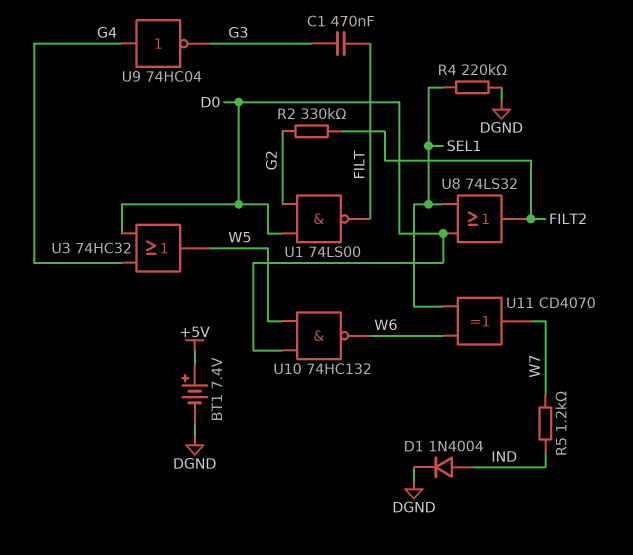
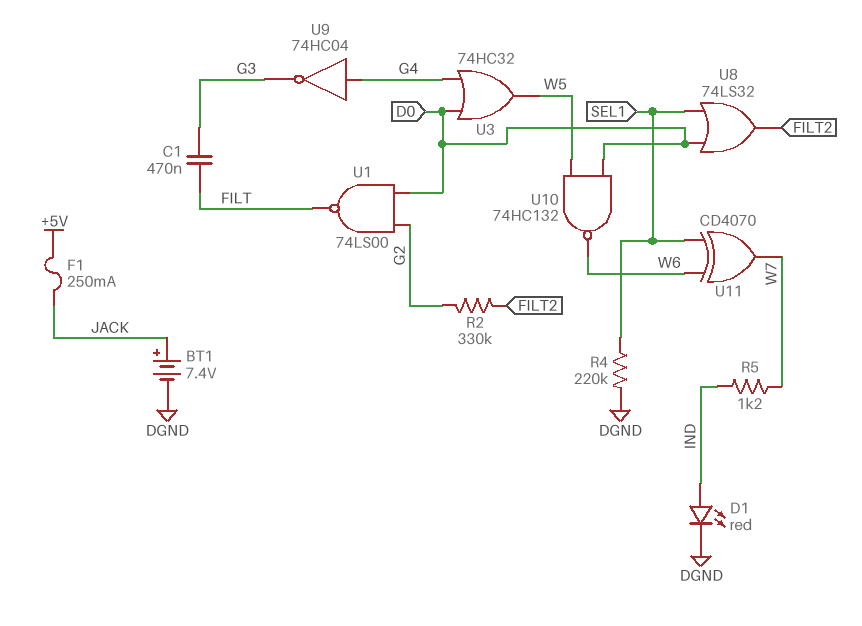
BT1: 7.4V (plus +5V, minus DGND) -> 7.4V (plus JACK, minus DGND)
D1: diode 1N4004 (A IND, K DGND) -> LED red (A IND, K DGND)
F1: none -> 250mA (+5V, JACK)

